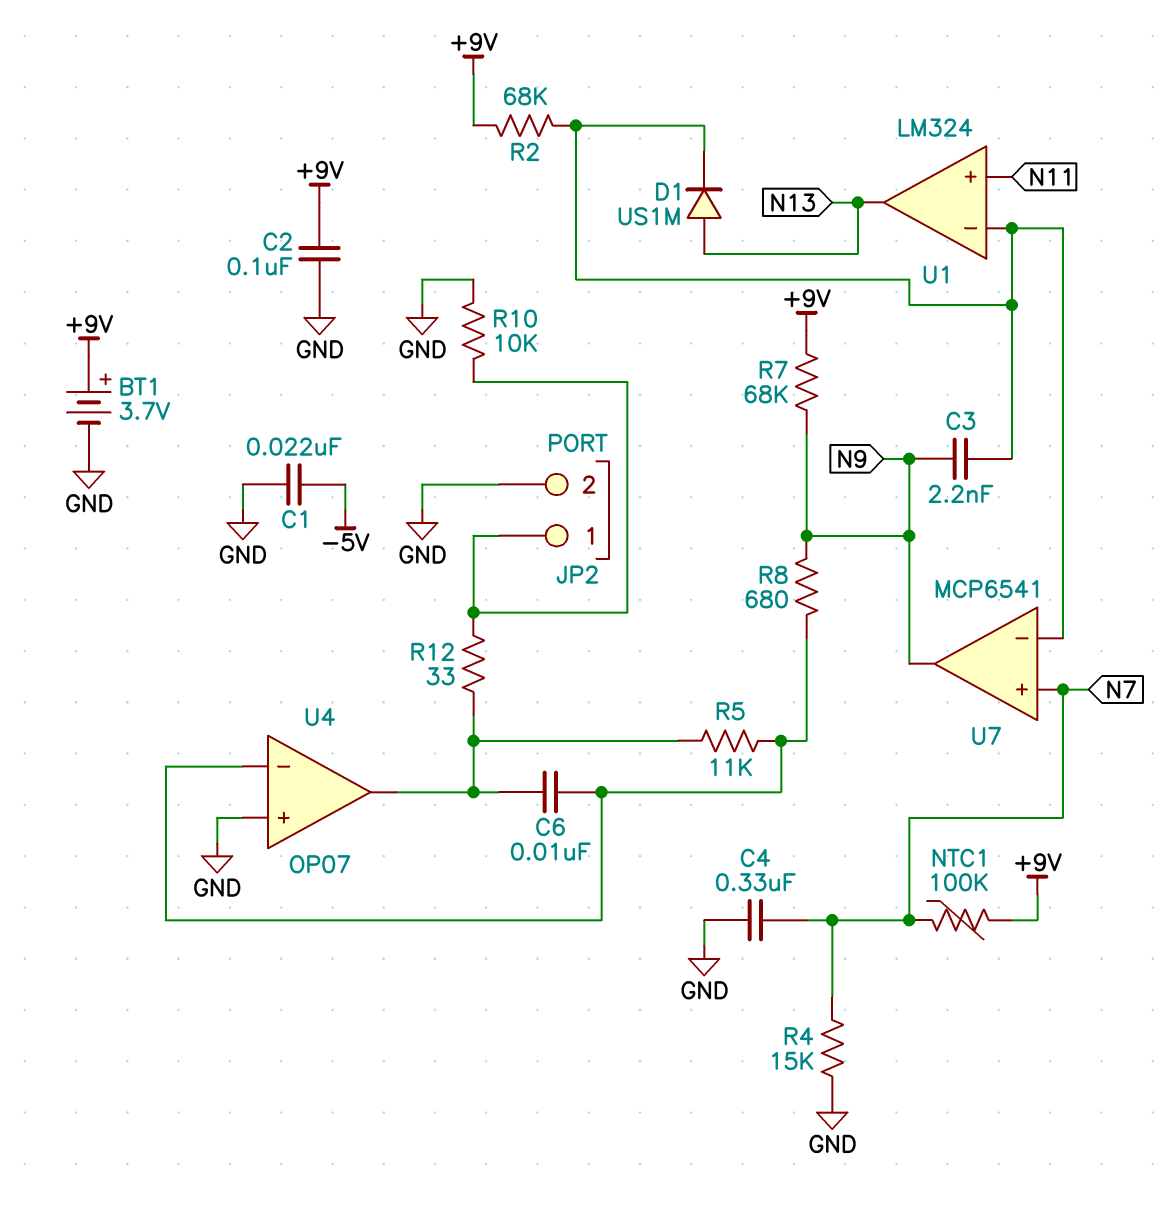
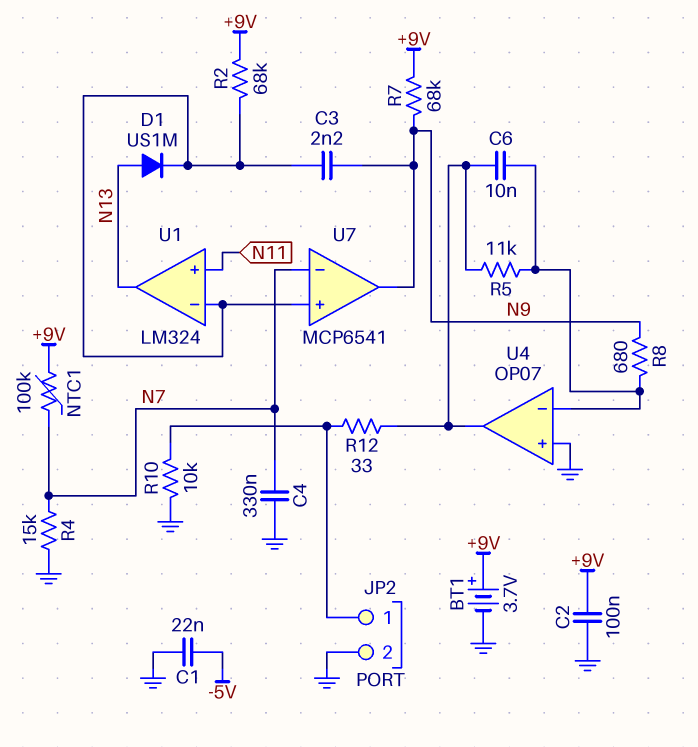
U7 pin in+: N7 -> U1/in-
U7 pin in-: U1/in- -> N7

